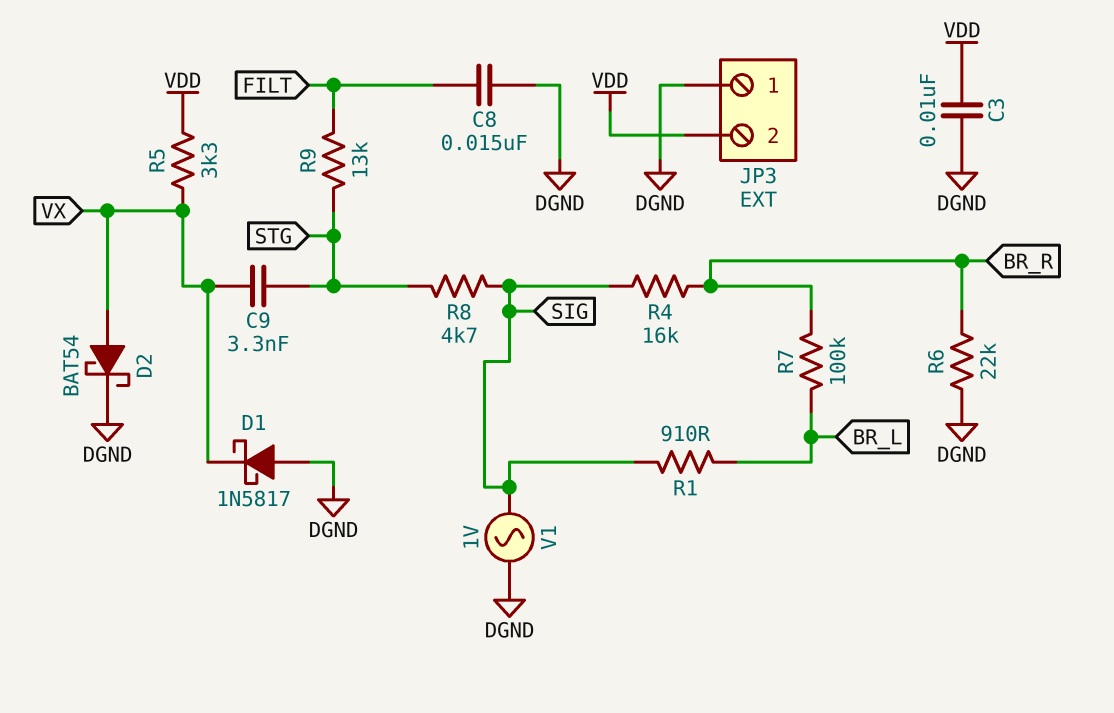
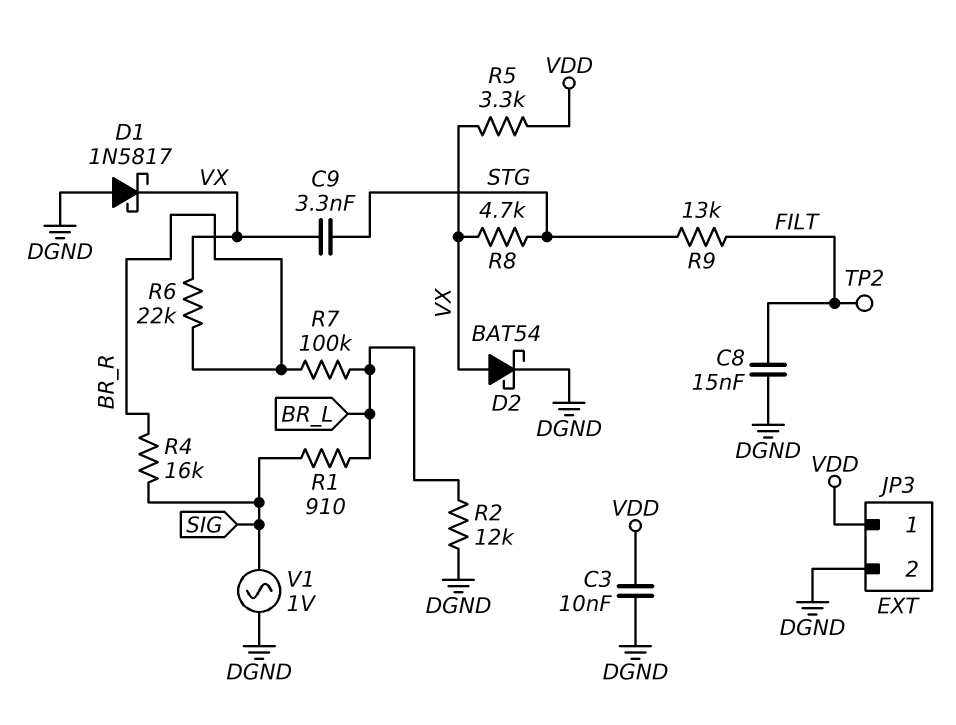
JP3 pin 1: DGND -> VDD
JP3 pin 2: VDD -> DGND
R2: none -> 12k (BR_L, DGND)
R6: 22k (BR_R, DGND) -> 22k (BR_R, VX)
R8: 4.7k (SIG, STG) -> 4.7k (STG, VX)
TP2: none -> test point (FILT)

